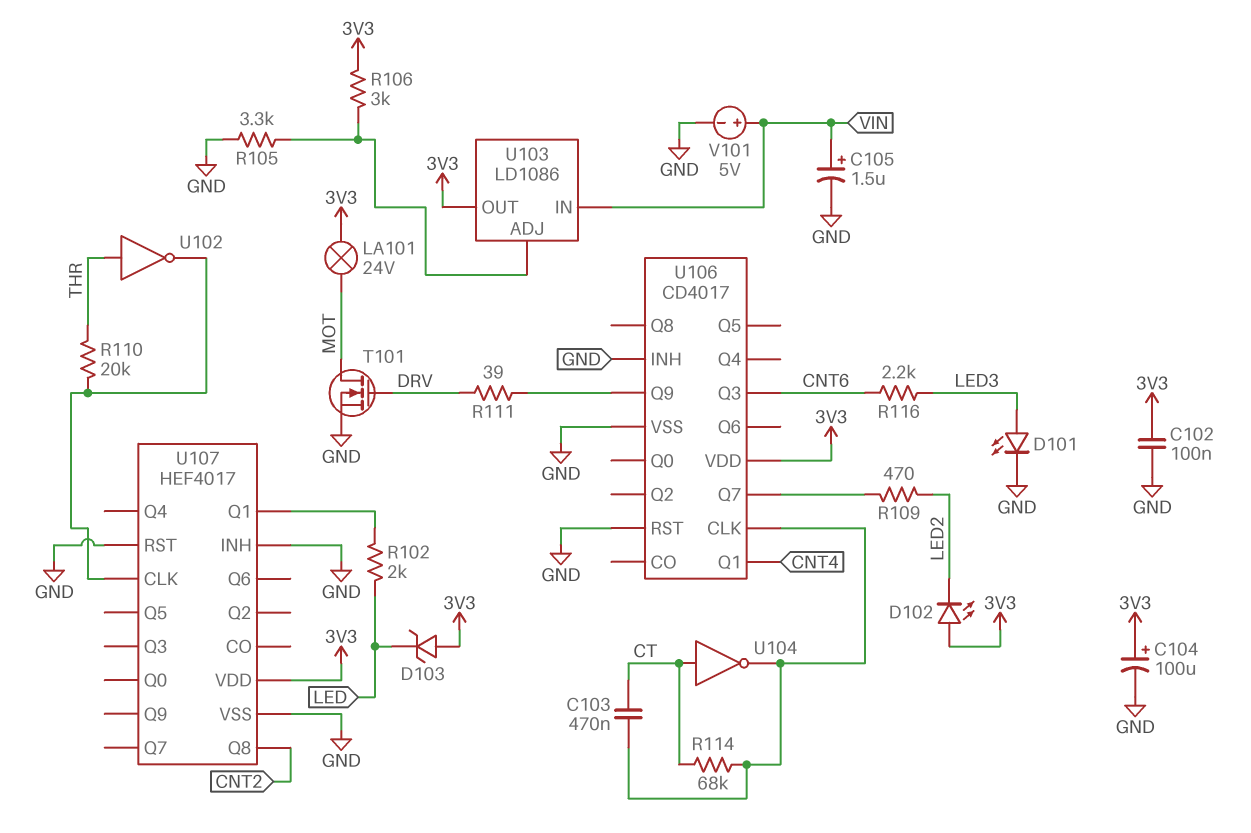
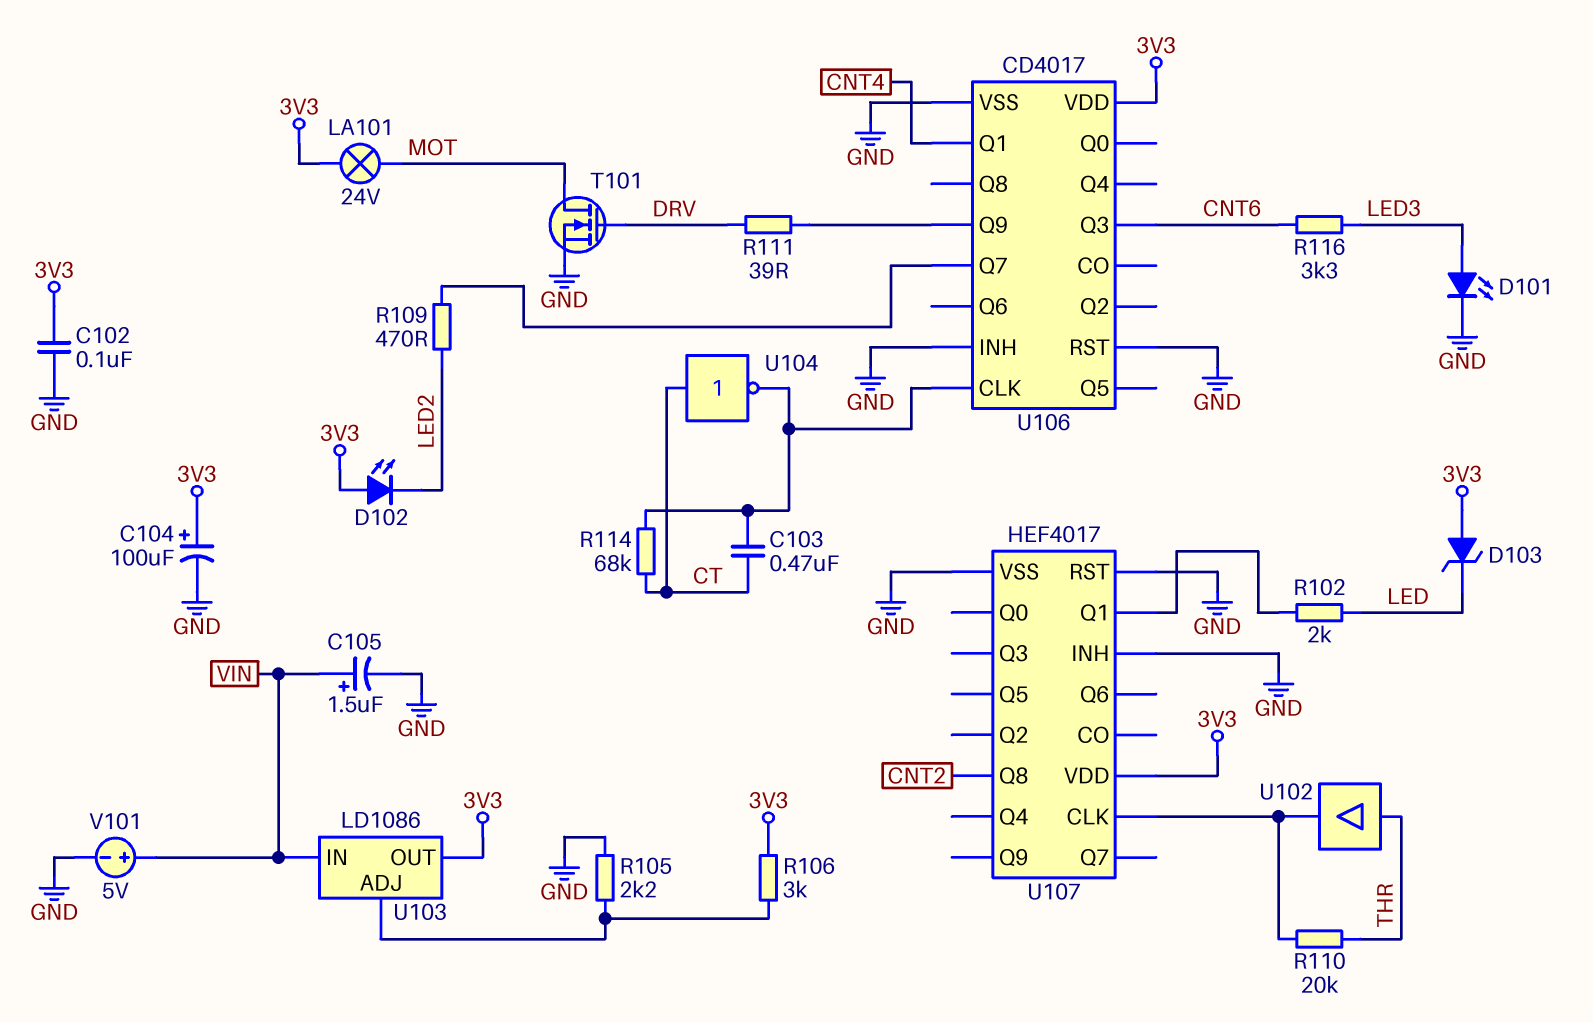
R105: 3.3k (GND, U103/ADJ) -> 2.2k (GND, U103/ADJ)
R116: 2.2k (CNT6, LED3) -> 3.3k (CNT6, LED3)
U102: NOT (in THR, out U107/CLK) -> buffer (in THR, out U107/CLK)

